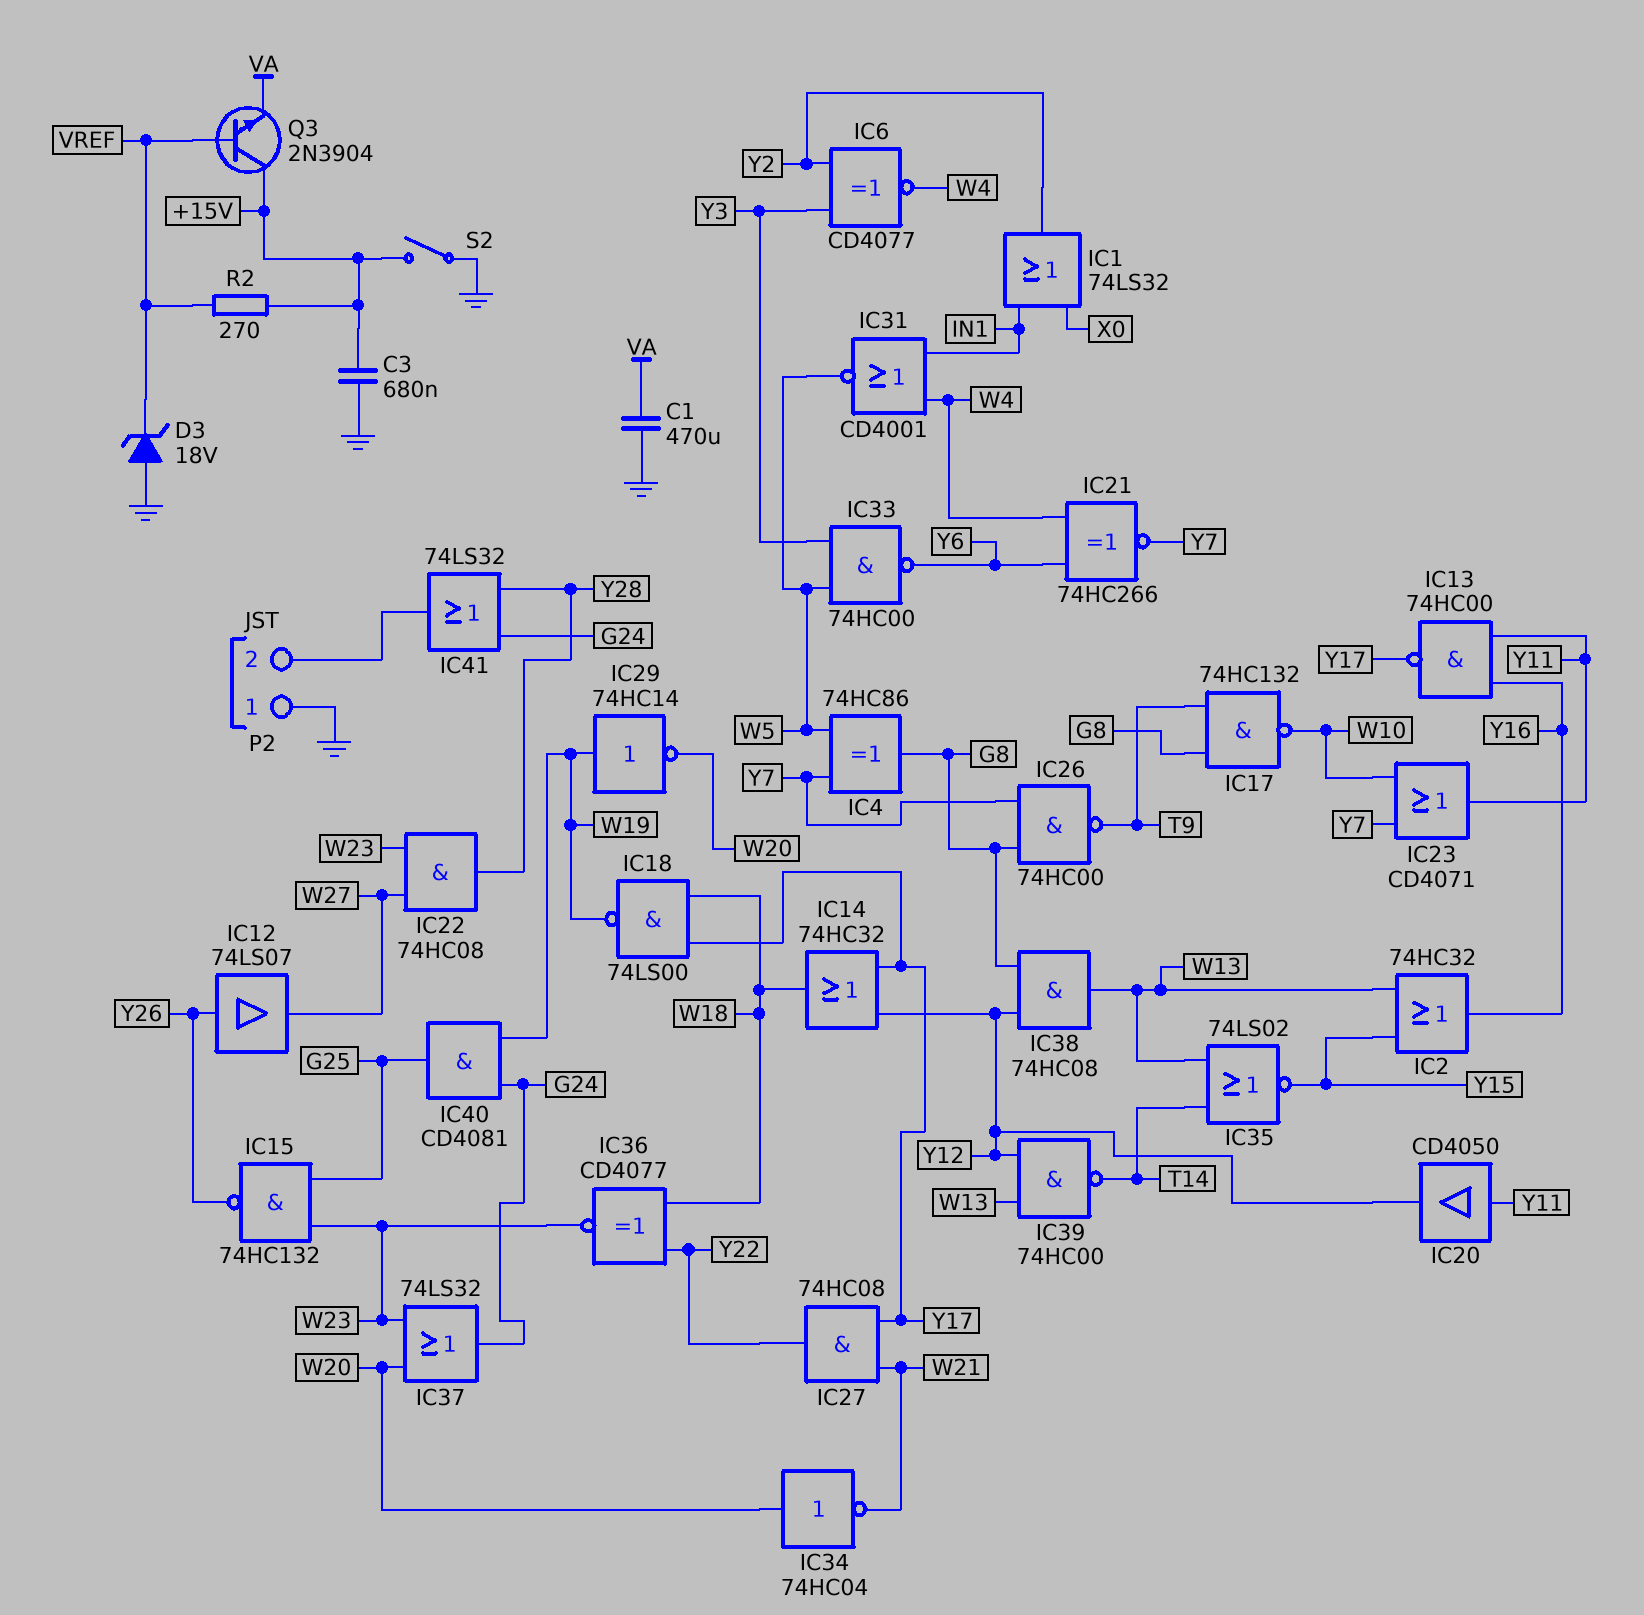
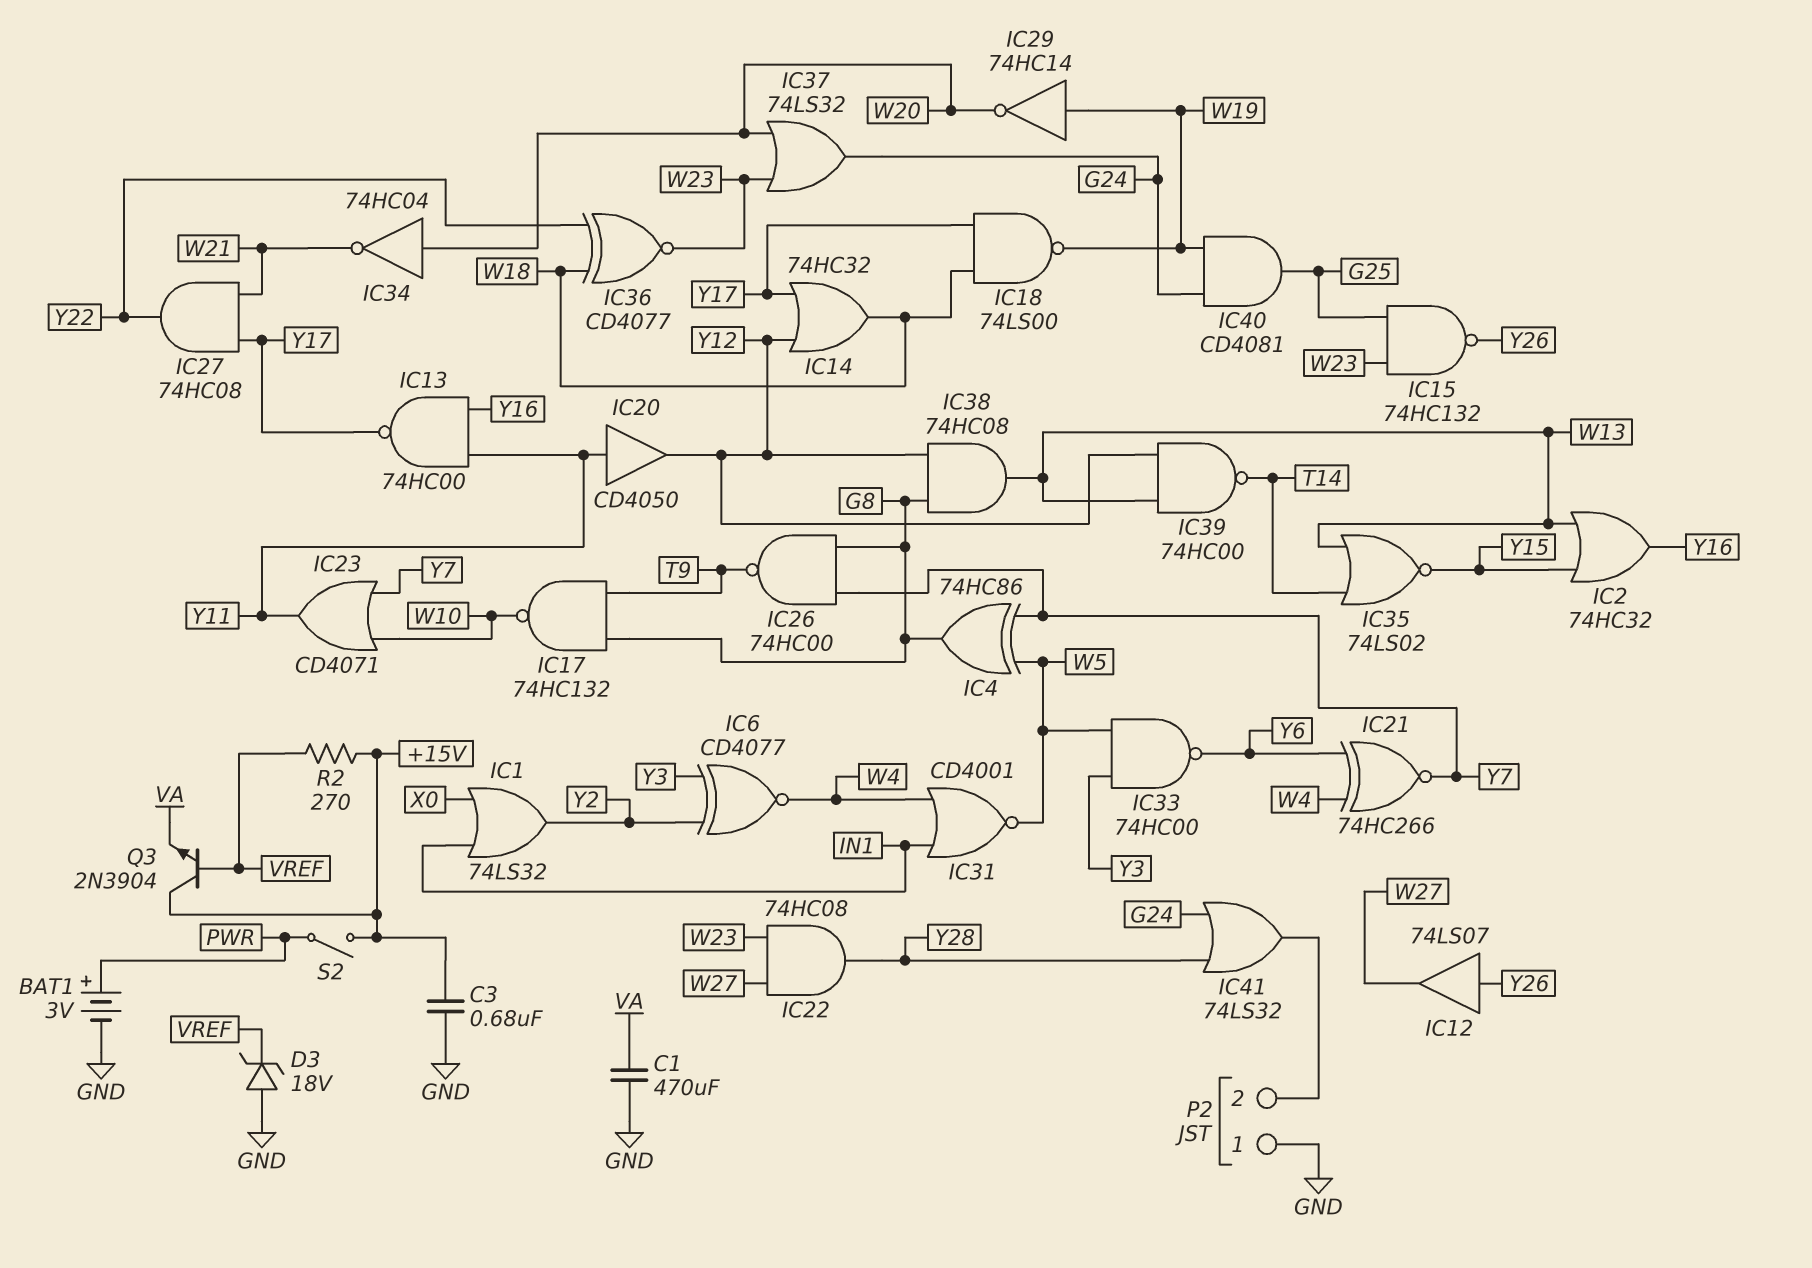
BAT1: none -> 3V (plus PWR, minus GND)
S2: switch (+15V, GND) -> switch (+15V, PWR)

